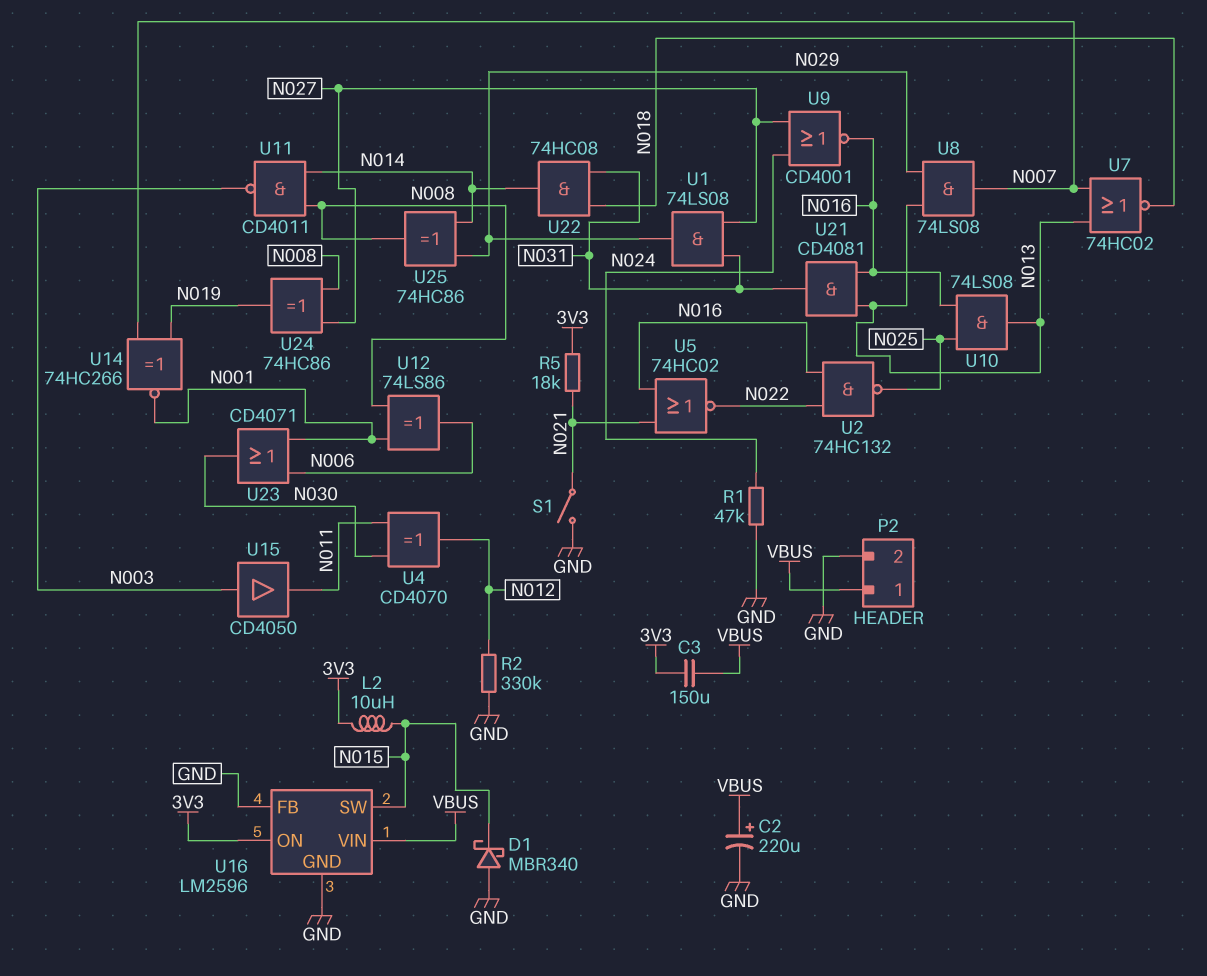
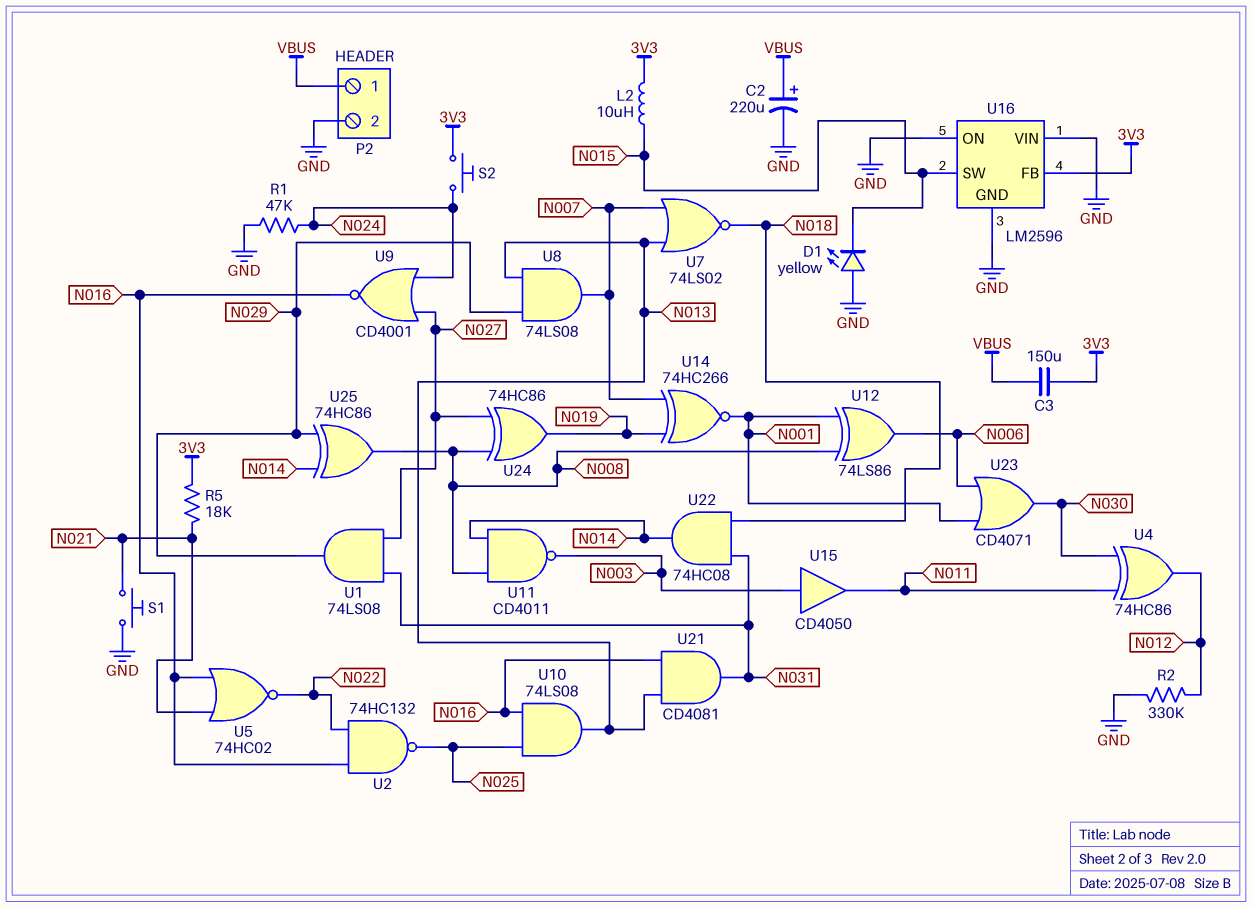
D1: schottky MBR340 (A GND, K N015) -> LED yellow (A GND, K N015)
S1: switch (GND, N021) -> button (GND, N021)
S2: none -> button (3V3, N024)
U4: XOR CD4070 (in N011, in N030, out N012) -> XOR 74HC86 (in N011, in N030, out N012)
U7: NOR 74HC02 (in N007, in N013, out N018) -> NOR 74LS02 (in N007, in N013, out N018)
U16 pin FB: GND -> 3V3
U16 pin ON: 3V3 -> GND
U16 pin VIN: VBUS -> GND

